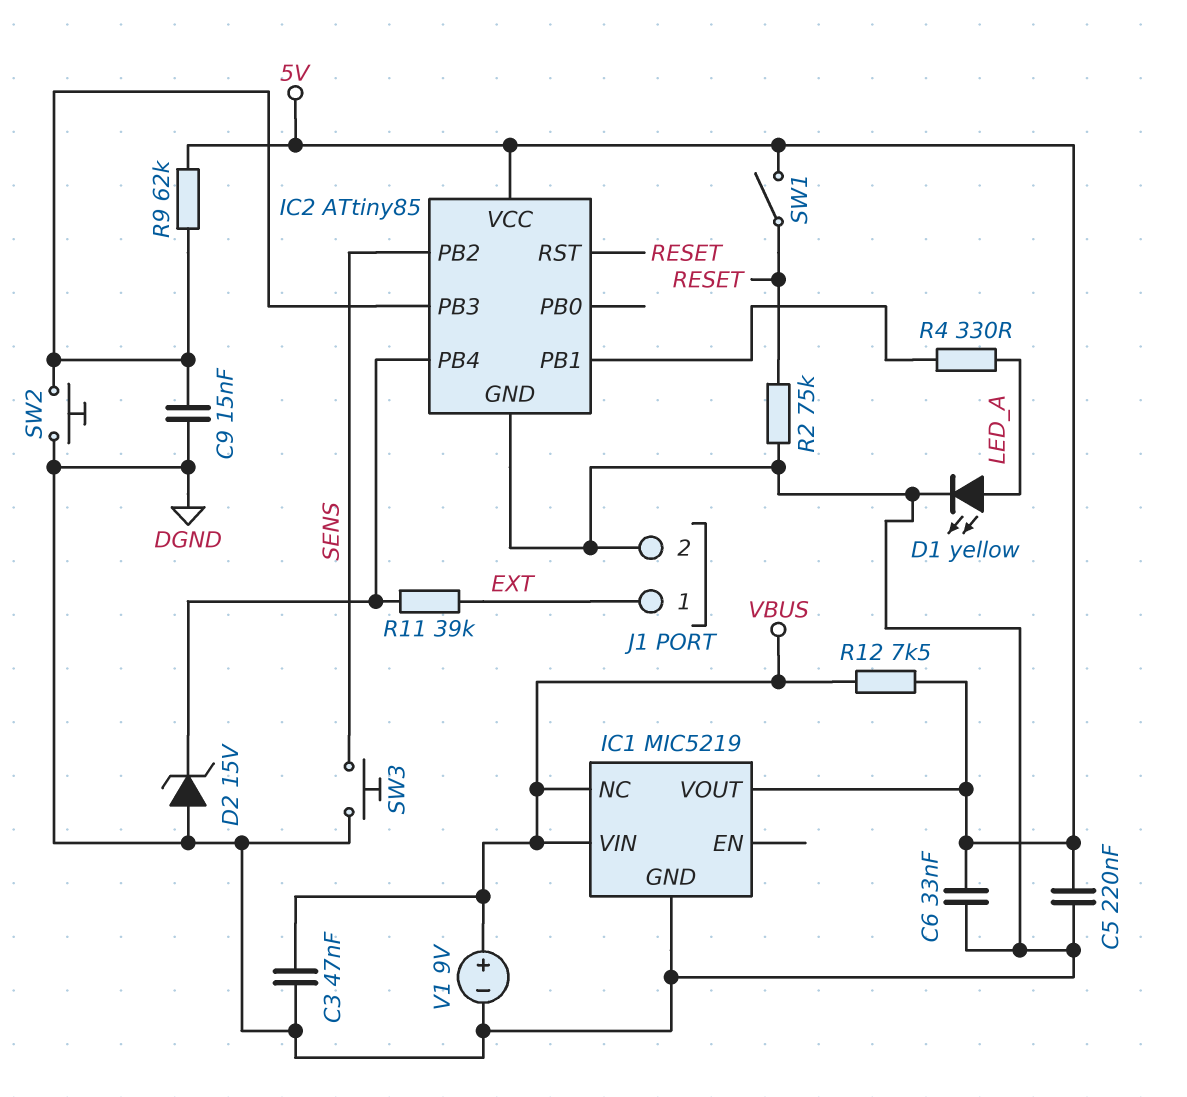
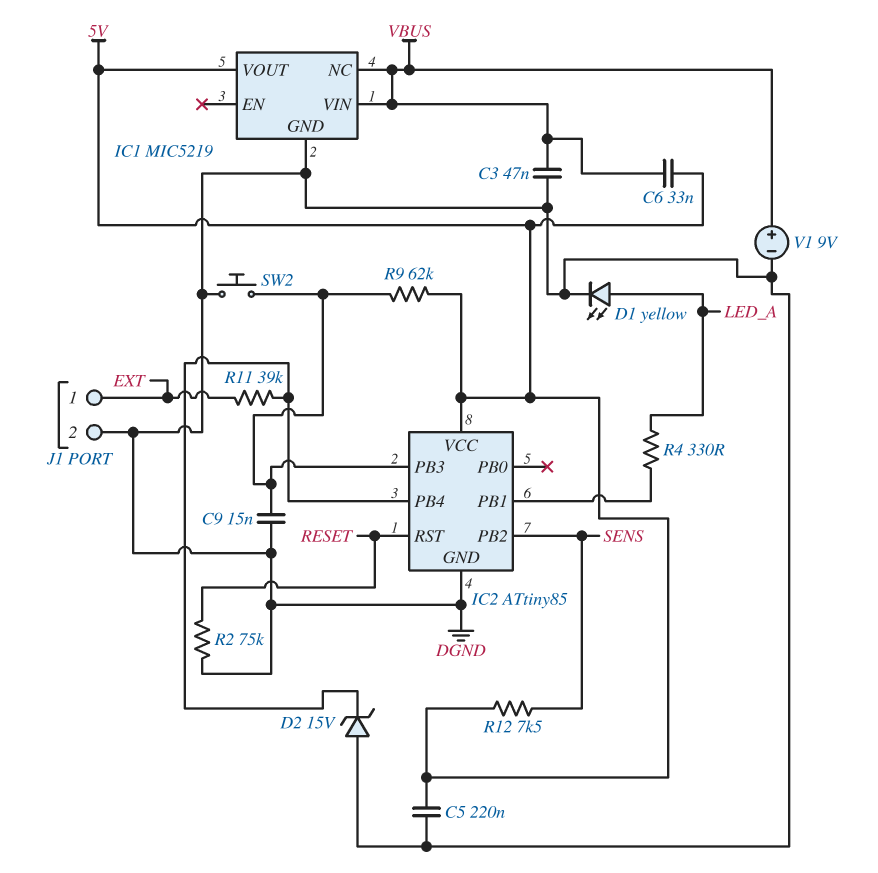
C6: 33nF (5V, DGND) -> 33nF (5V, VBUS)
R12: 7.5k (5V, VBUS) -> 7.5k (5V, SENS)
SW1: switch (5V, RESET) -> none
SW3: button (DGND, SENS) -> none

